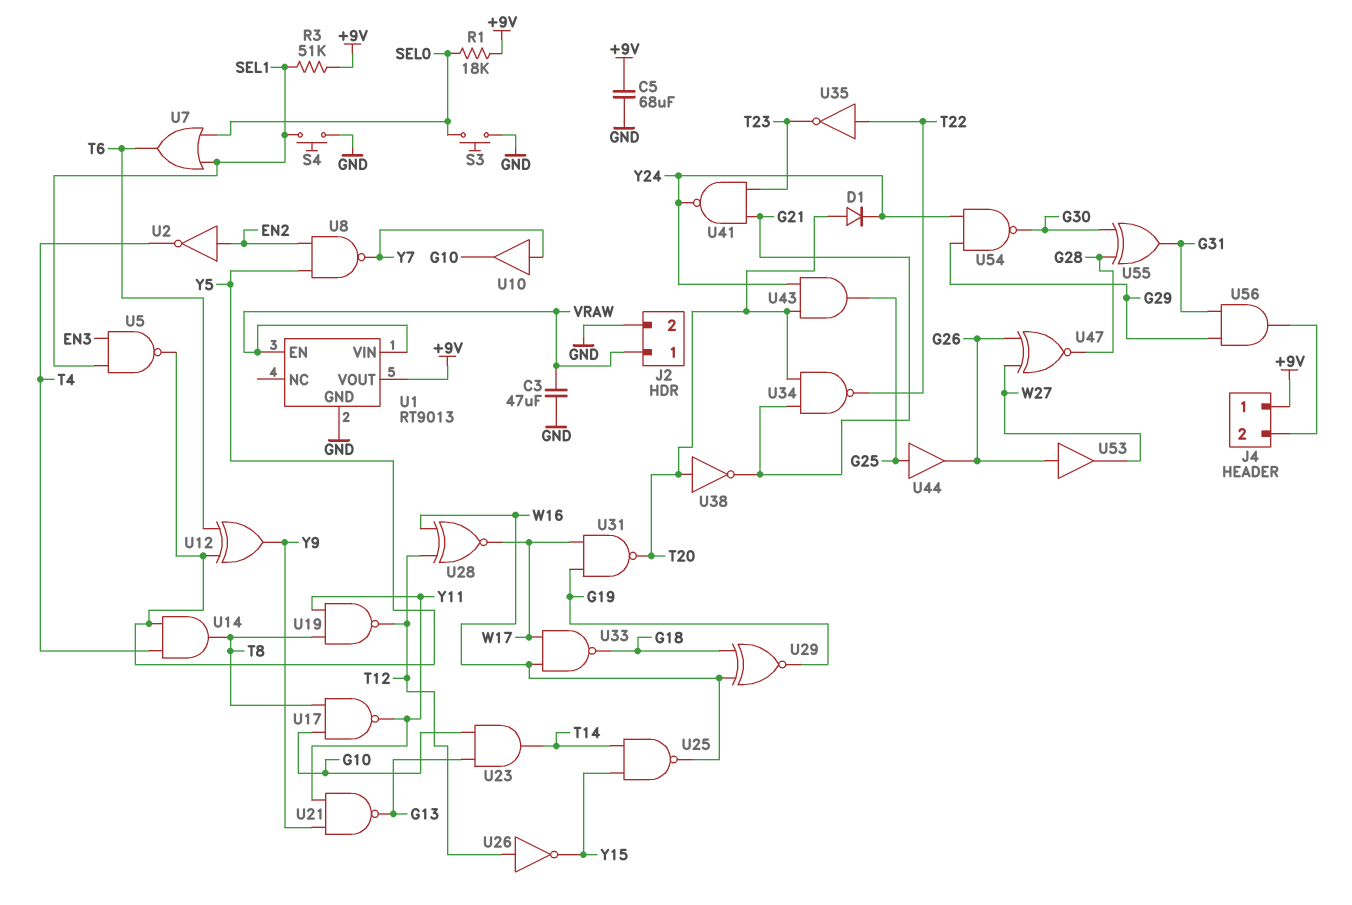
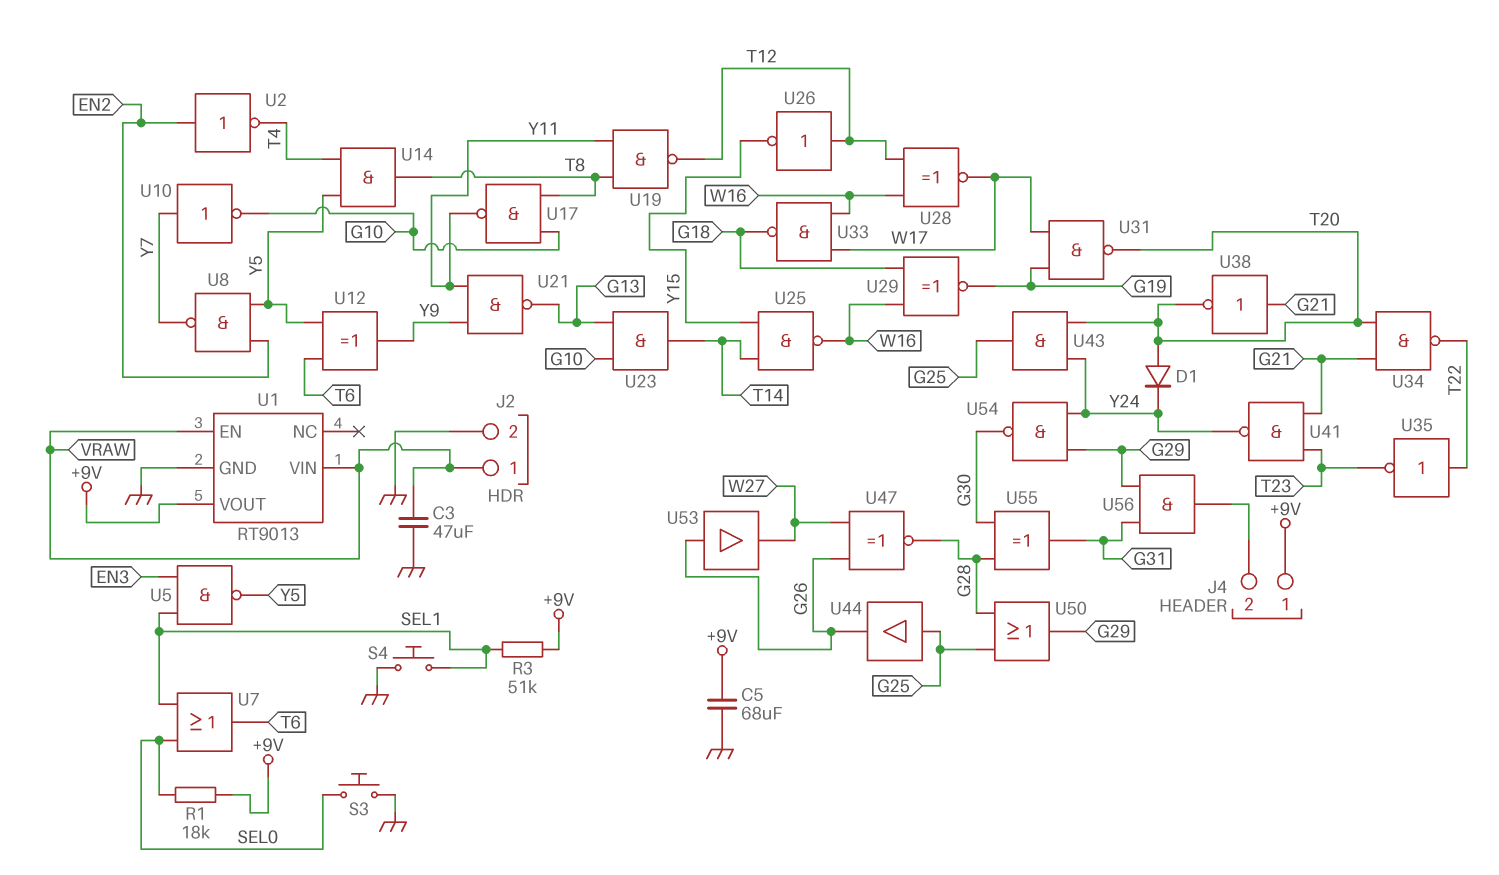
U10: buffer (in Y7, out G10) -> NOT (in Y7, out G10)
U38: NOT (in T20, out G21) -> NOT (in G21, out T20)
U50: none -> OR (in G25, in G28, out G29)

